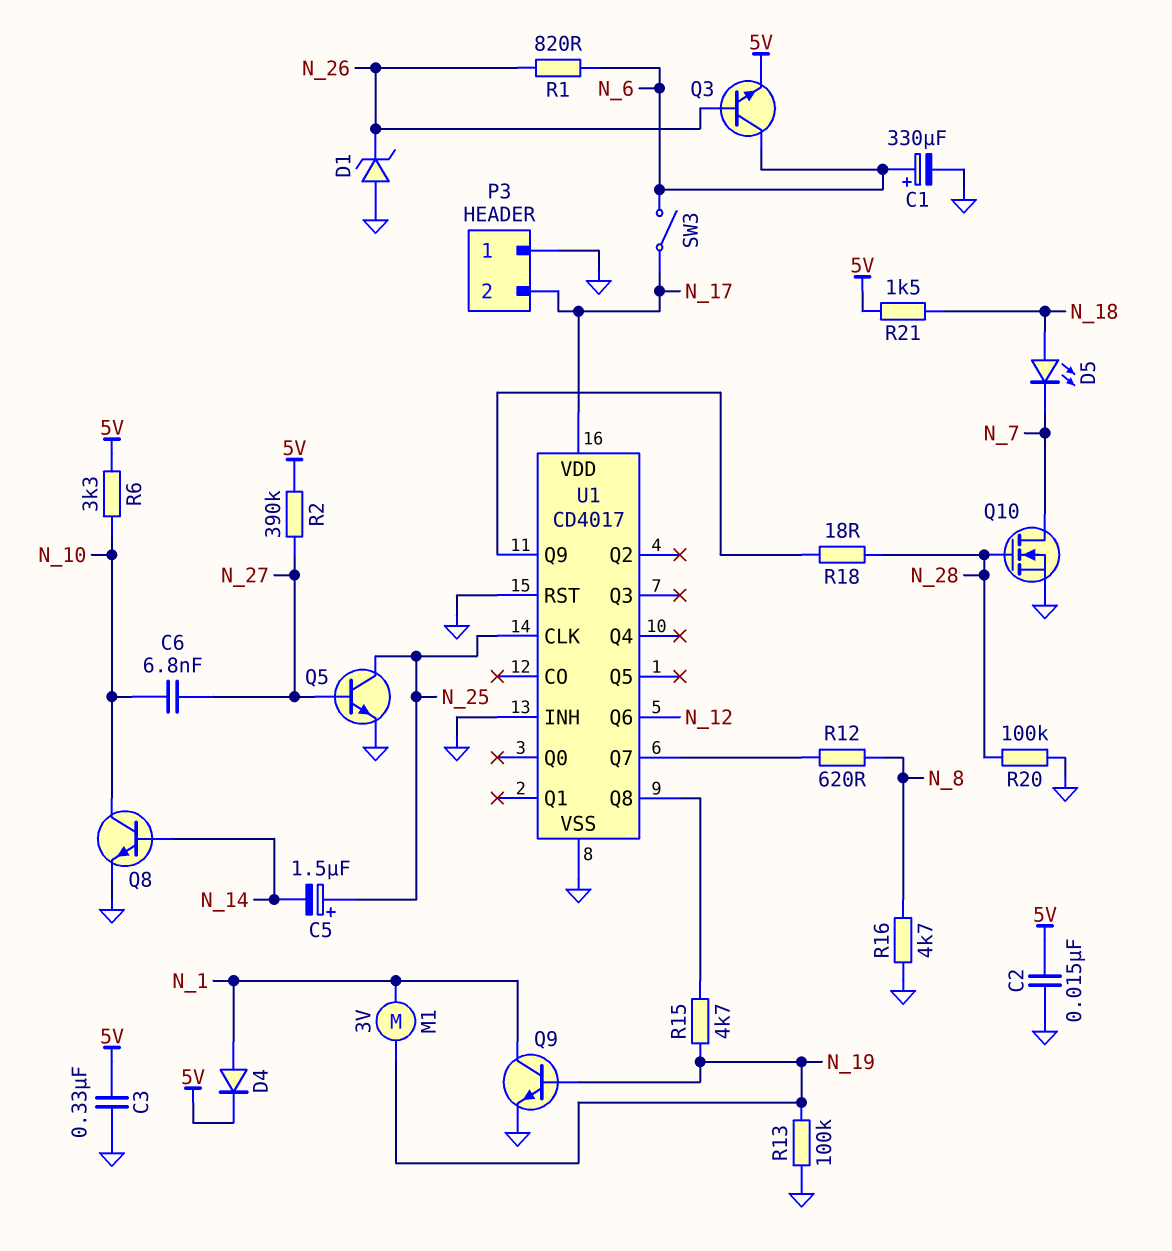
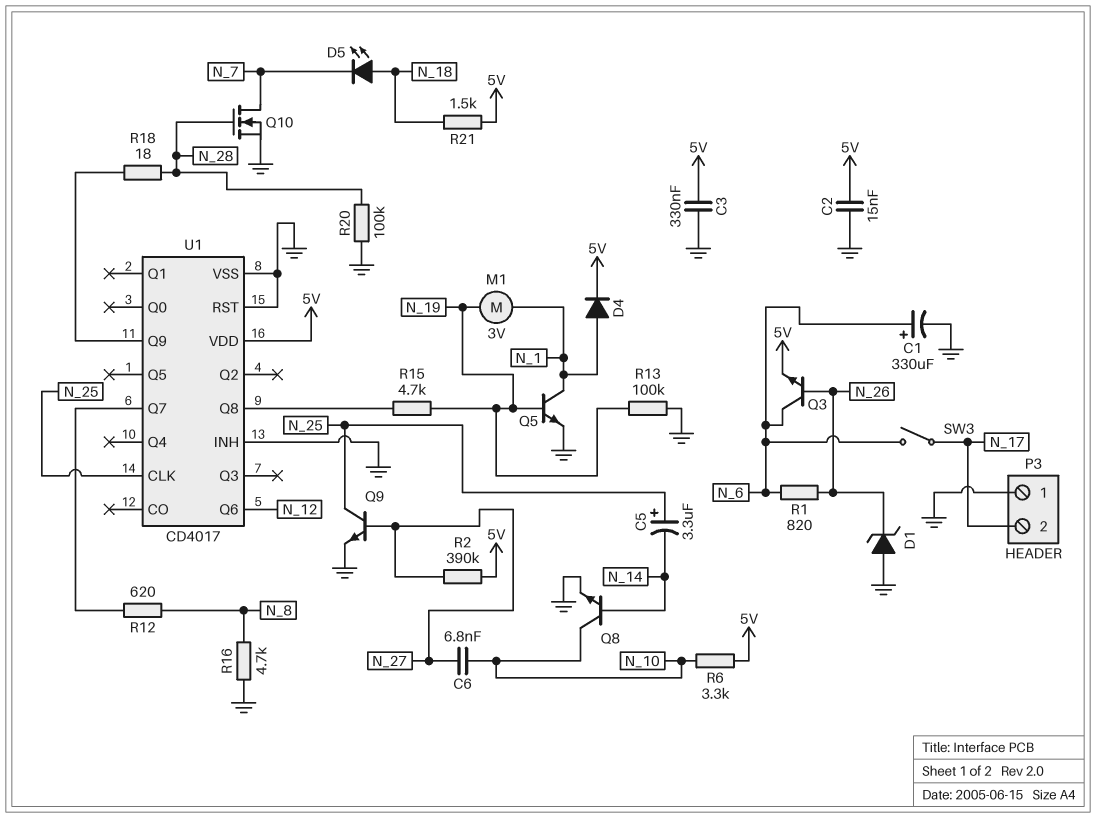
C5: 1.5uF (plus N_25, minus N_14) -> 3.3uF (plus N_25, minus N_14)
Q5: NPN (B N_27, C N_25, E GND) -> NPN (B N_19, C N_1, E GND)
Q9: NPN (B N_19, C N_1, E GND) -> NPN (B N_27, C N_25, E GND)
U1 pin VDD: N_17 -> 5V

